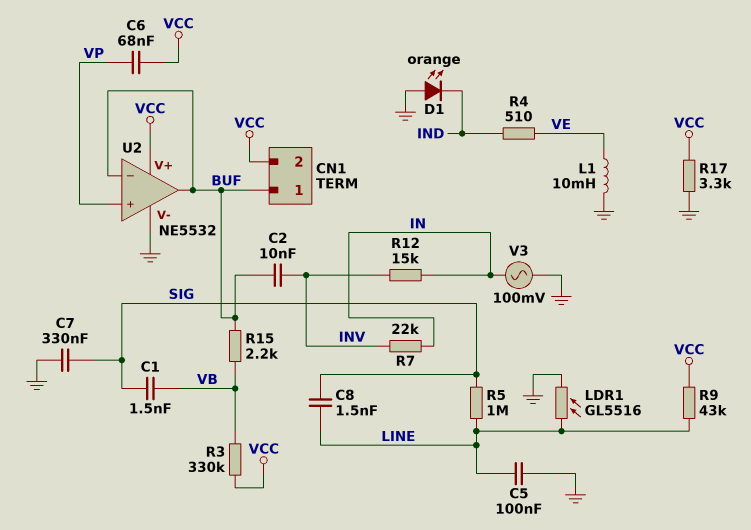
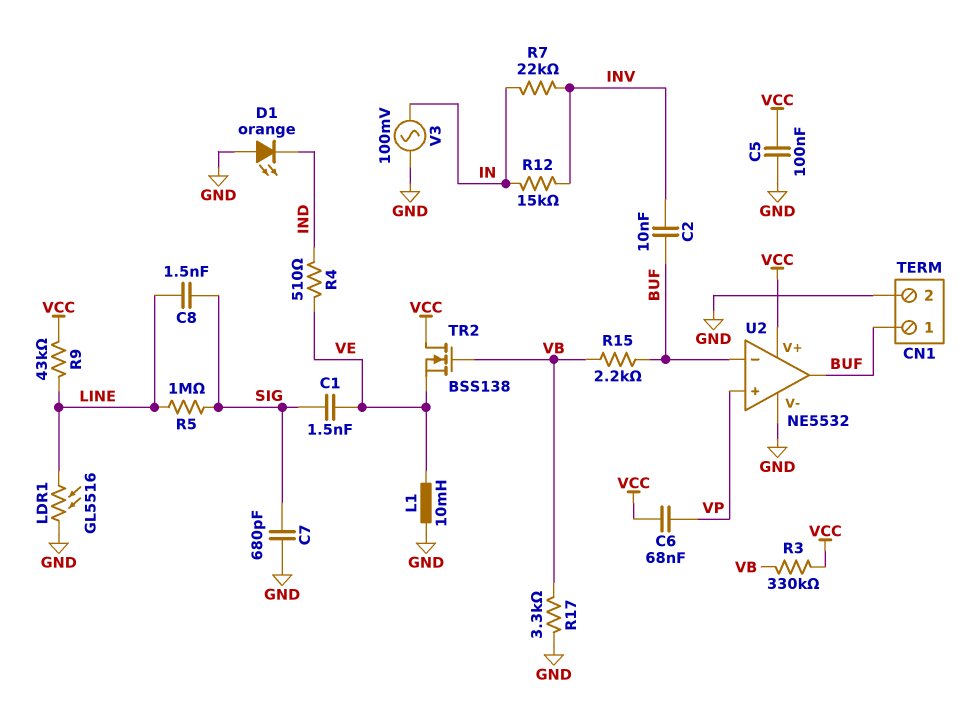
C1: 1.5nF (SIG, VB) -> 1.5nF (SIG, VE)
C5: 100nF (GND, LINE) -> 100nF (GND, VCC)
C7: 330nF (GND, SIG) -> 680pF (GND, SIG)
CN1 pin 2: VCC -> GND
R17: 3.3k (GND, VCC) -> 3.3k (GND, VB)
TR2: none -> NMOS BSS138 (G VB, D VCC, S VE)

